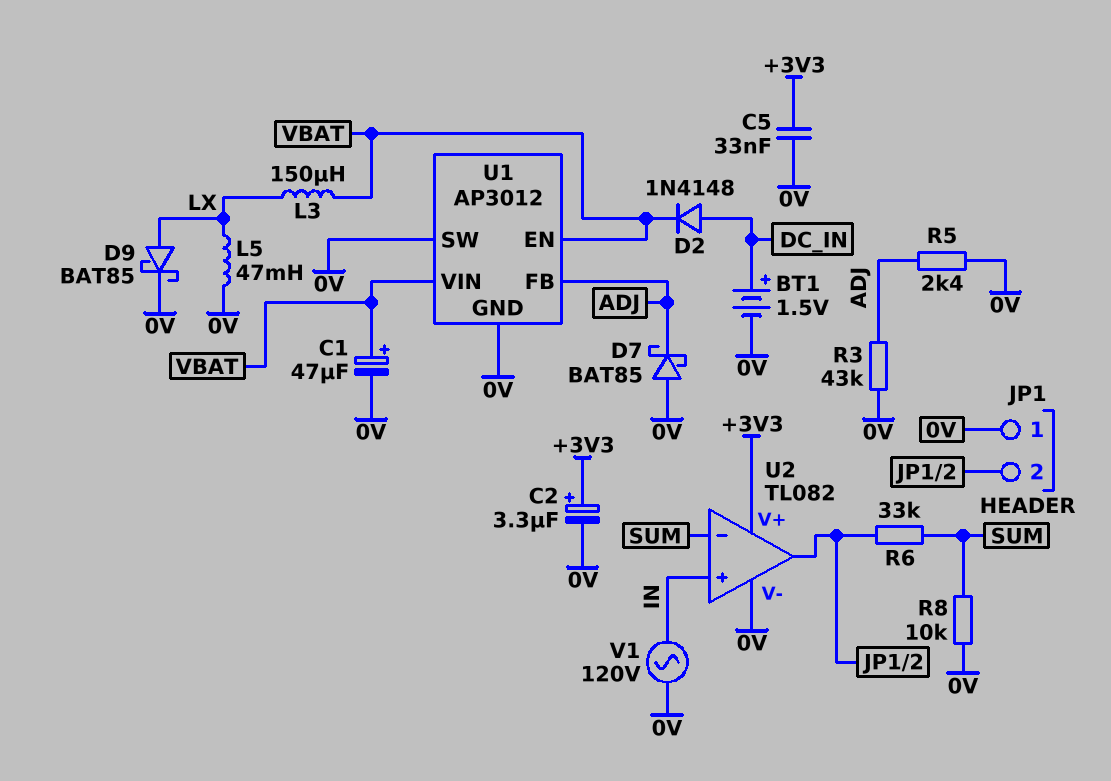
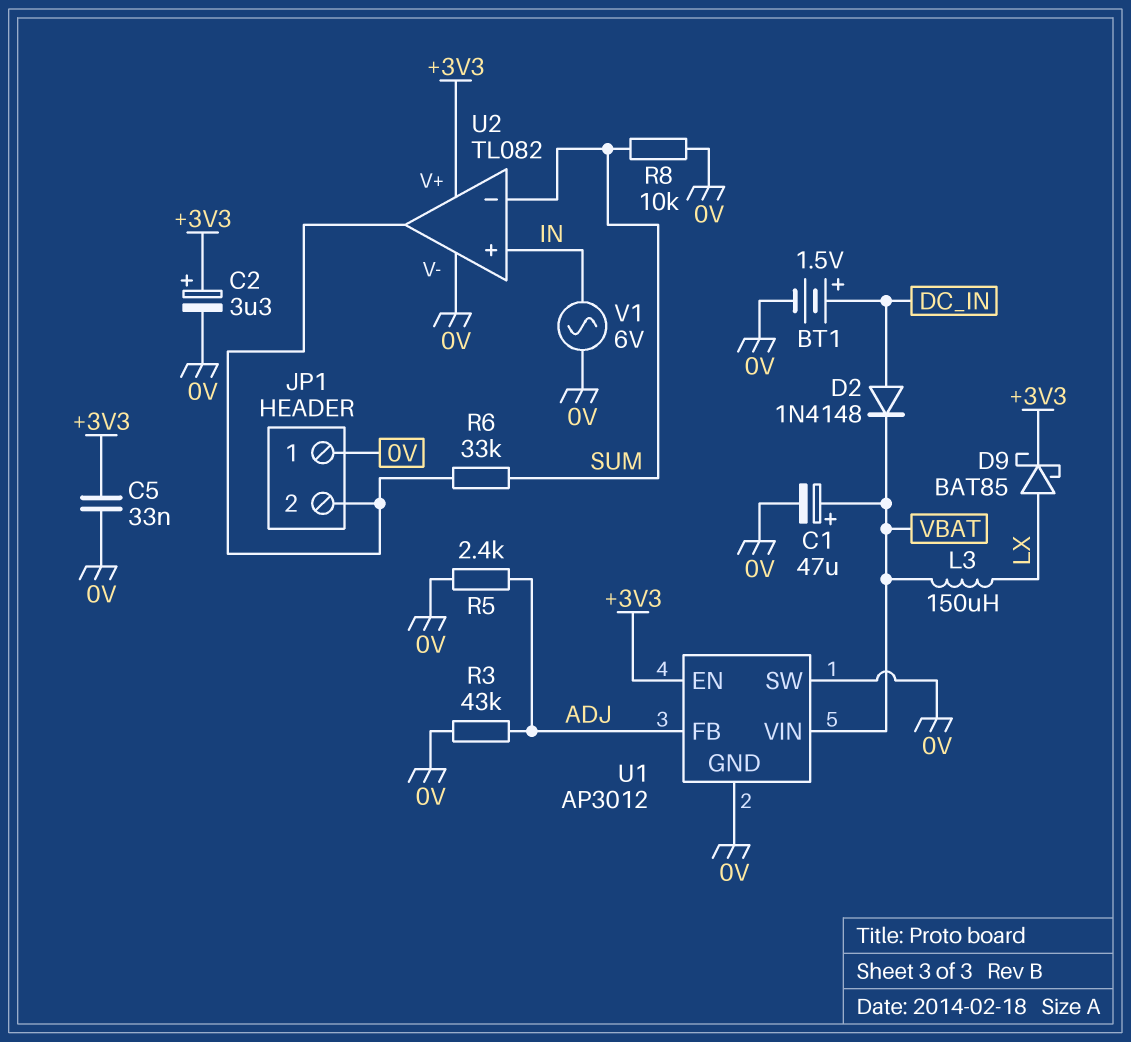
D7: schottky BAT85 (A 0V, K ADJ) -> none
D9: schottky BAT85 (A LX, K 0V) -> schottky BAT85 (A LX, K +3V3)
L5: 47mH (0V, LX) -> none
U1 pin EN: VBAT -> +3V3
V1: AC 120V (0V, IN) -> AC 6V (0V, IN)

